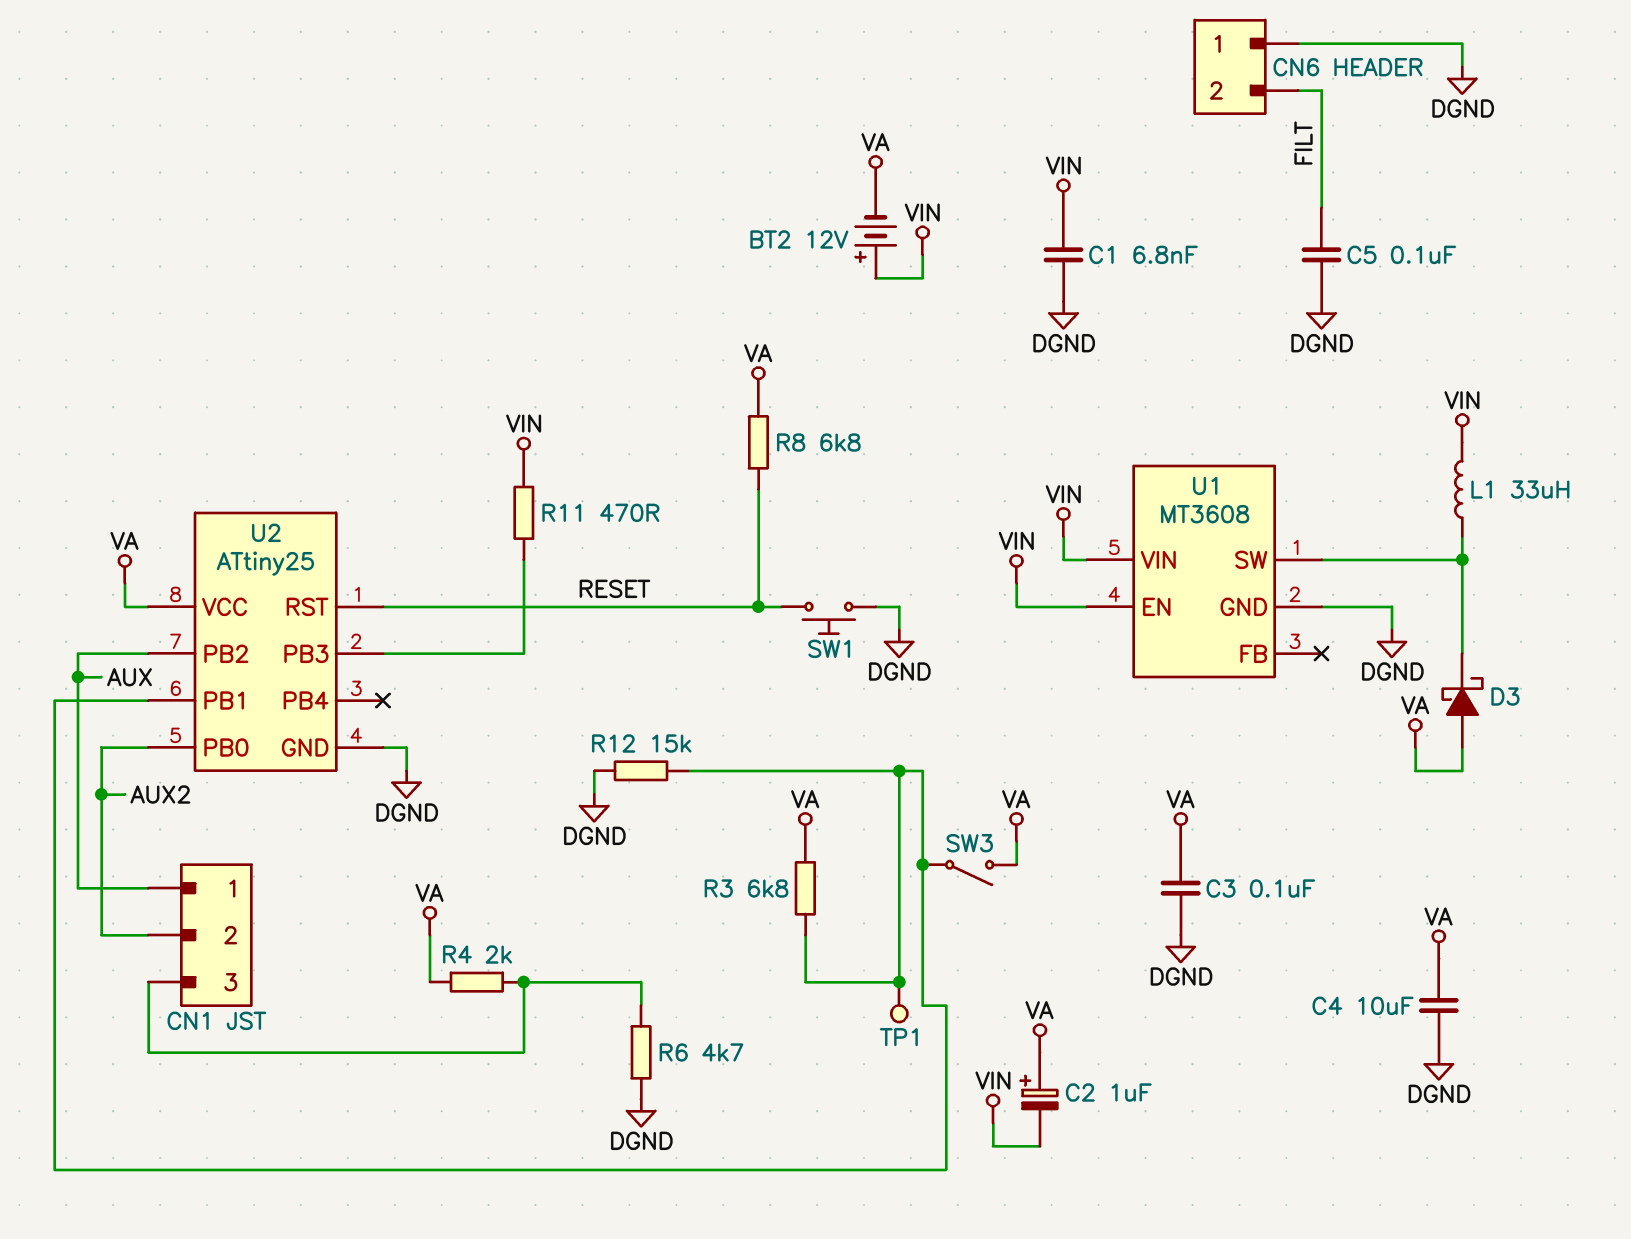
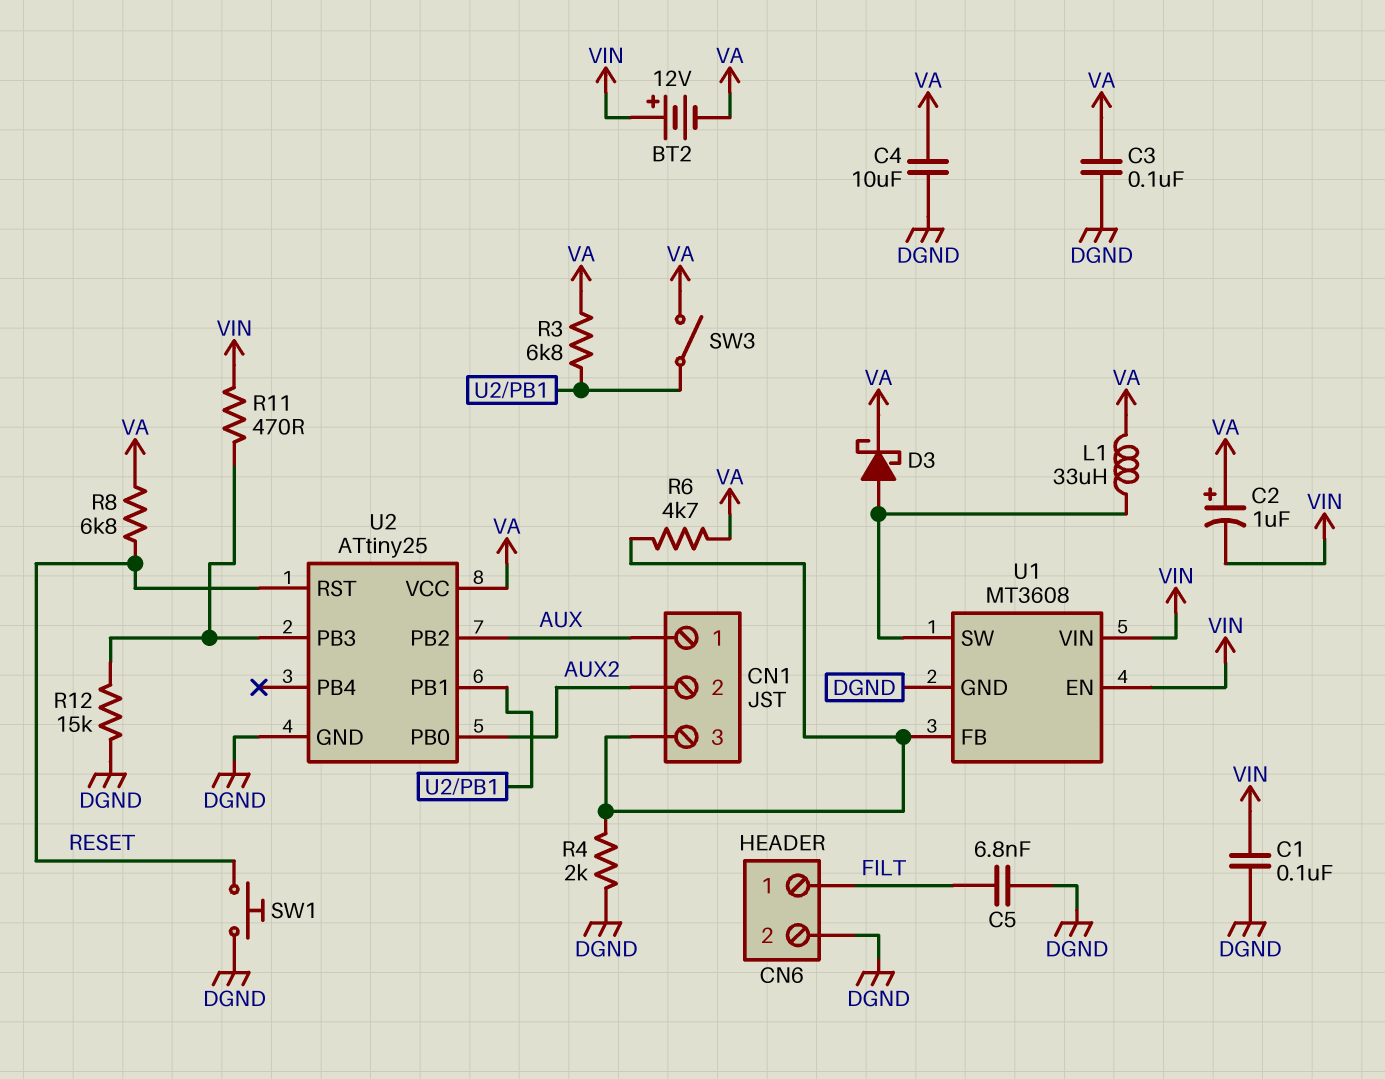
C1: 6.8nF (DGND, VIN) -> 100nF (DGND, VIN)
C5: 100nF (DGND, FILT) -> 6.8nF (DGND, FILT)
CN6 pin 1: DGND -> FILT
CN6 pin 2: FILT -> DGND
D3: schottky (A VA, K U1/SW) -> schottky (A U1/SW, K VA)
L1: 33uH (U1/SW, VIN) -> 33uH (U1/SW, VA)
R4: 2k (CN1/3, VA) -> 2k (CN1/3, DGND)
R6: 4.7k (CN1/3, DGND) -> 4.7k (CN1/3, VA)
R12: 15k (DGND, U2/PB1) -> 15k (DGND, U2/PB3)
TP1: test point (U2/PB1) -> none
U1 pin FB: none -> CN1/3

